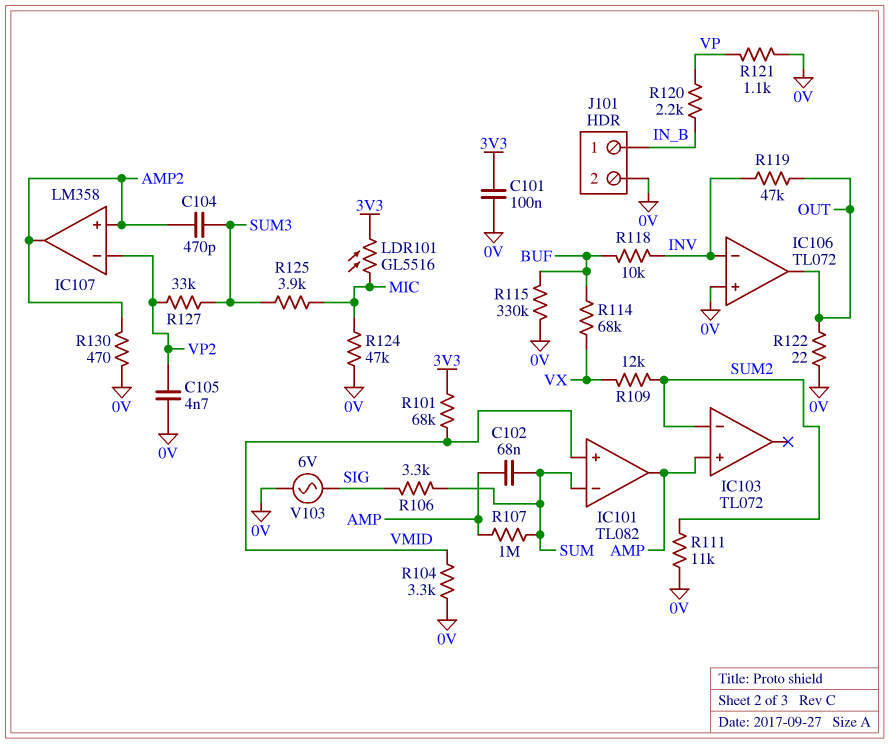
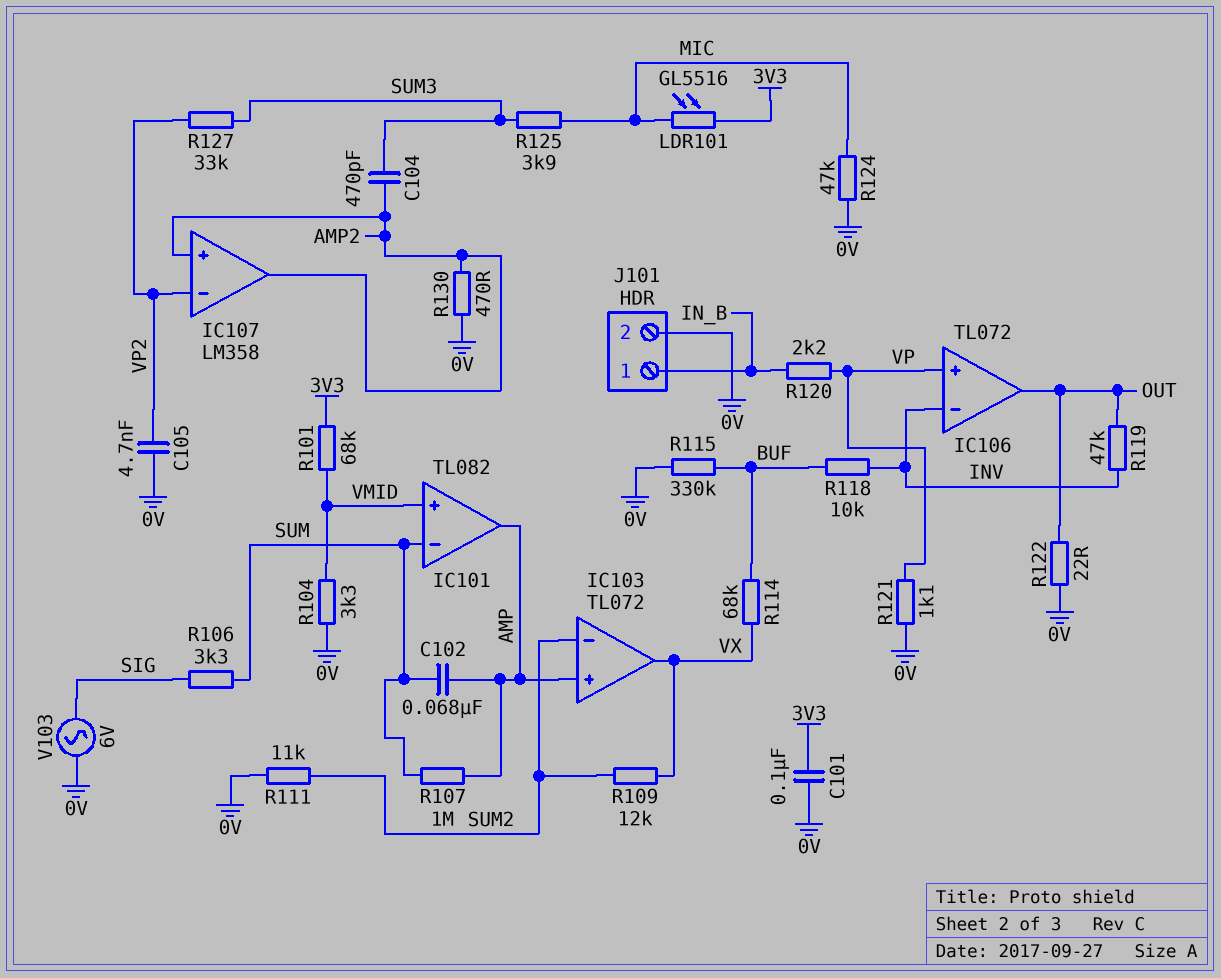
IC103 pin out: none -> VX
IC106 pin in+: 0V -> VP

